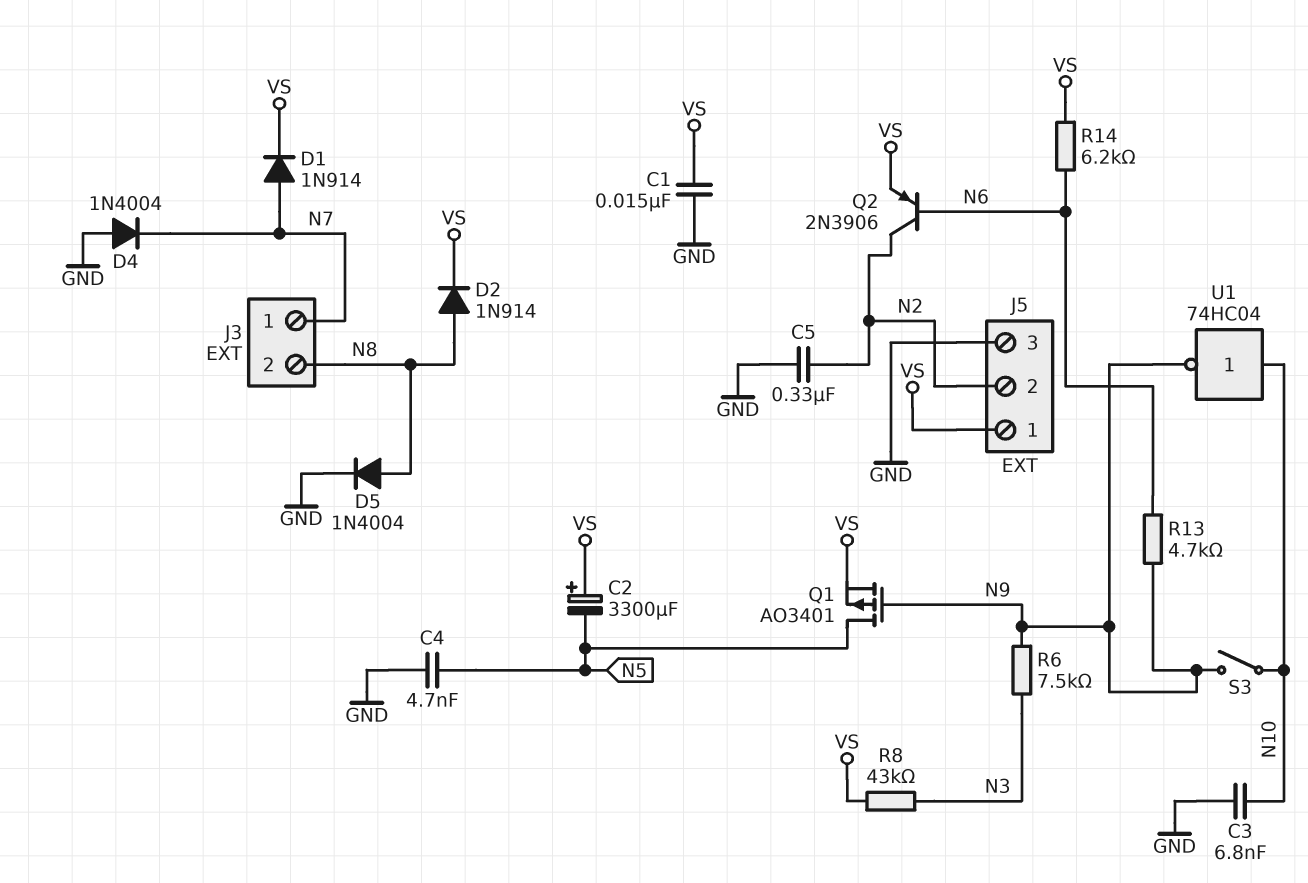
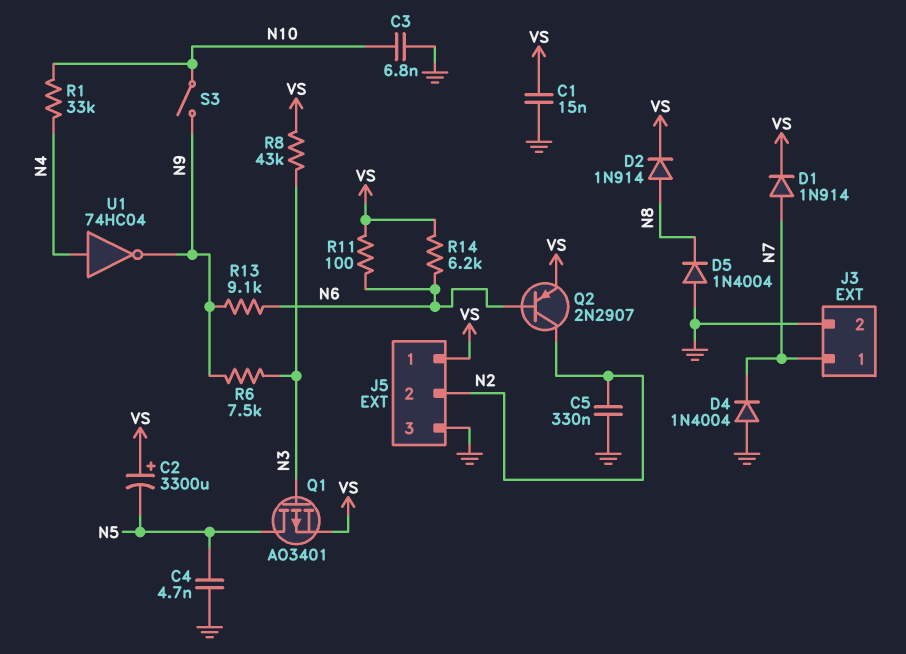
D5: diode 1N4004 (A N8, K GND) -> diode 1N4004 (A GND, K N8)
J3 pin 2: N8 -> GND
Q1: PMOS AO3401 (G N9, D N5, S VS) -> PMOS AO3401 (G N3, D N5, S VS)
Q2: PNP 2N3906 (B N6, C N2, E VS) -> PNP 2N2907 (B N6, C N2, E VS)
R1: none -> 33k (N4, N10)
R11: none -> 100 (N6, VS)
R13: 4.7k (N6, N9) -> 9.1k (N6, N9)
U1: NOT 74HC04 (in N10, out N9) -> NOT 74HC04 (in N4, out N9)

